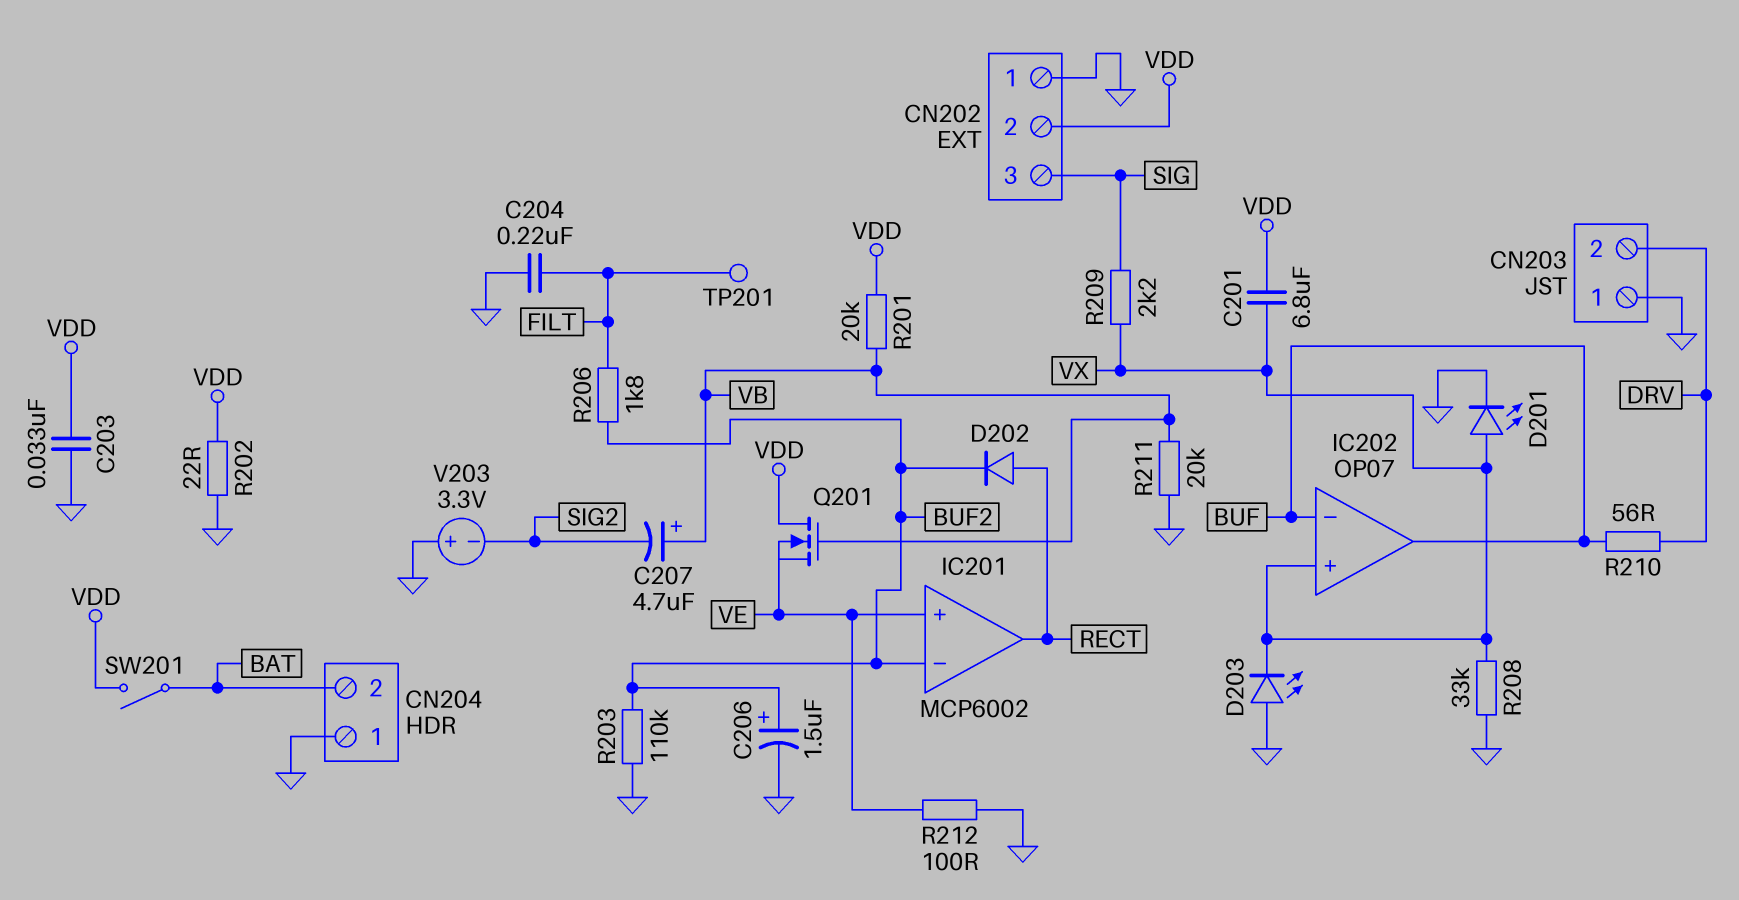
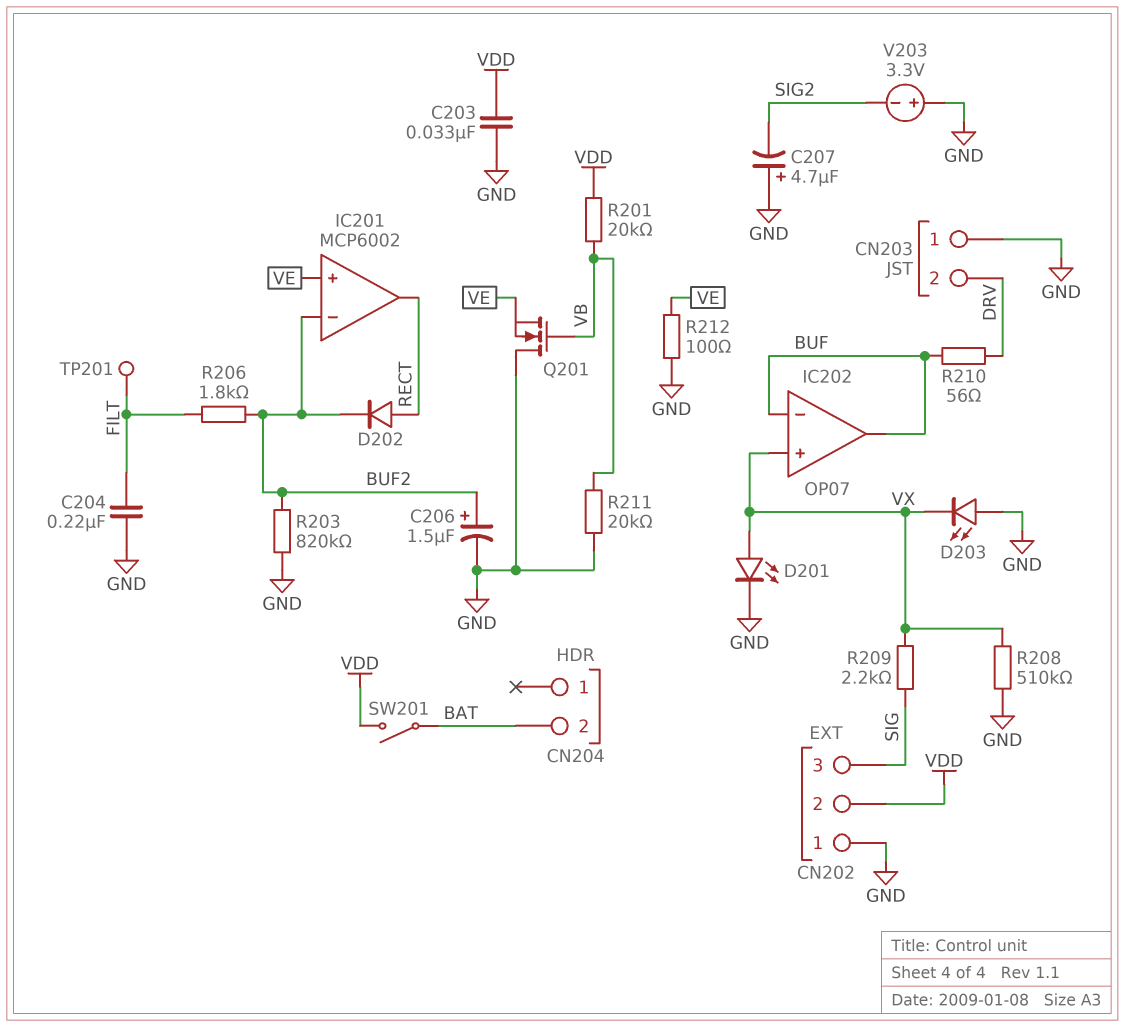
C201: 6.8uF (VDD, VX) -> none
C207: 4.7uF (plus VB, minus SIG2) -> 4.7uF (plus GND, minus SIG2)
CN204 pin 1: GND -> none
Q201: NMOS (G VB, D VDD, S VE) -> NMOS (G VB, D GND, S VE)
R202: 22 (GND, VDD) -> none
R203: 110k (BUF2, GND) -> 820k (BUF2, GND)
R208: 33k (GND, VX) -> 510k (GND, VX)

